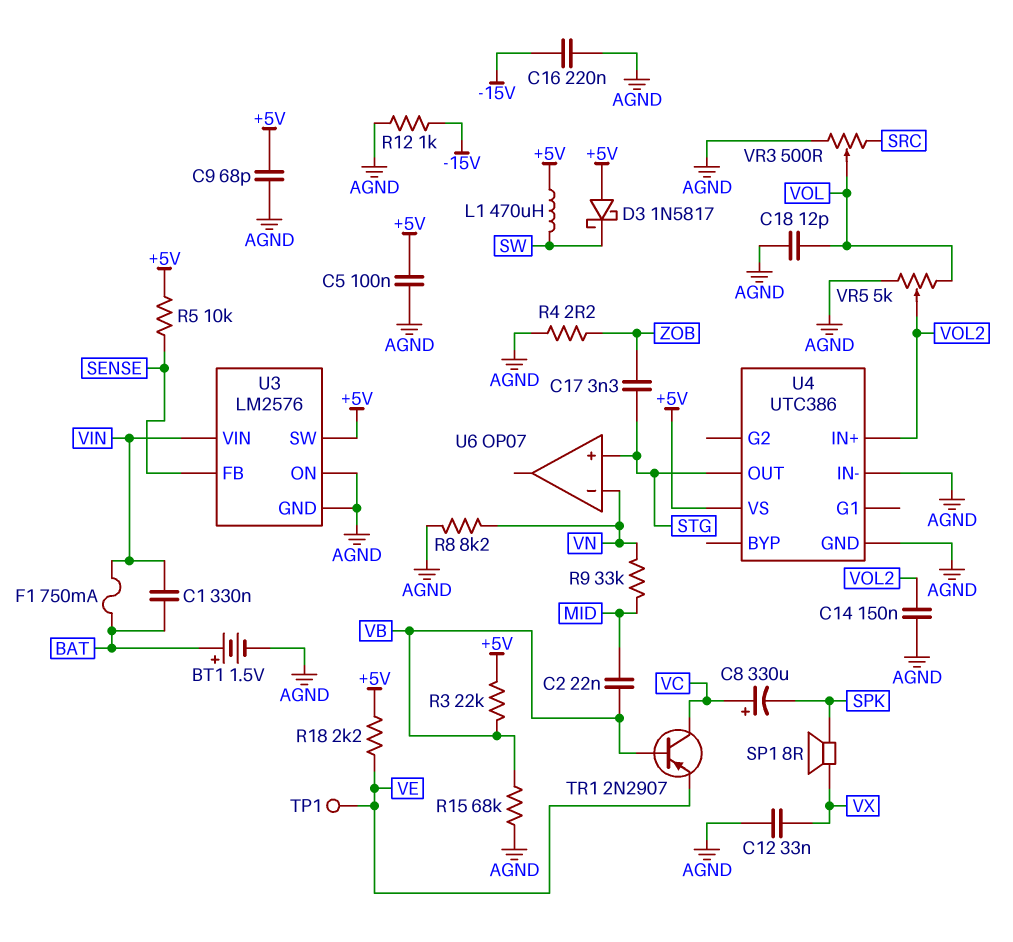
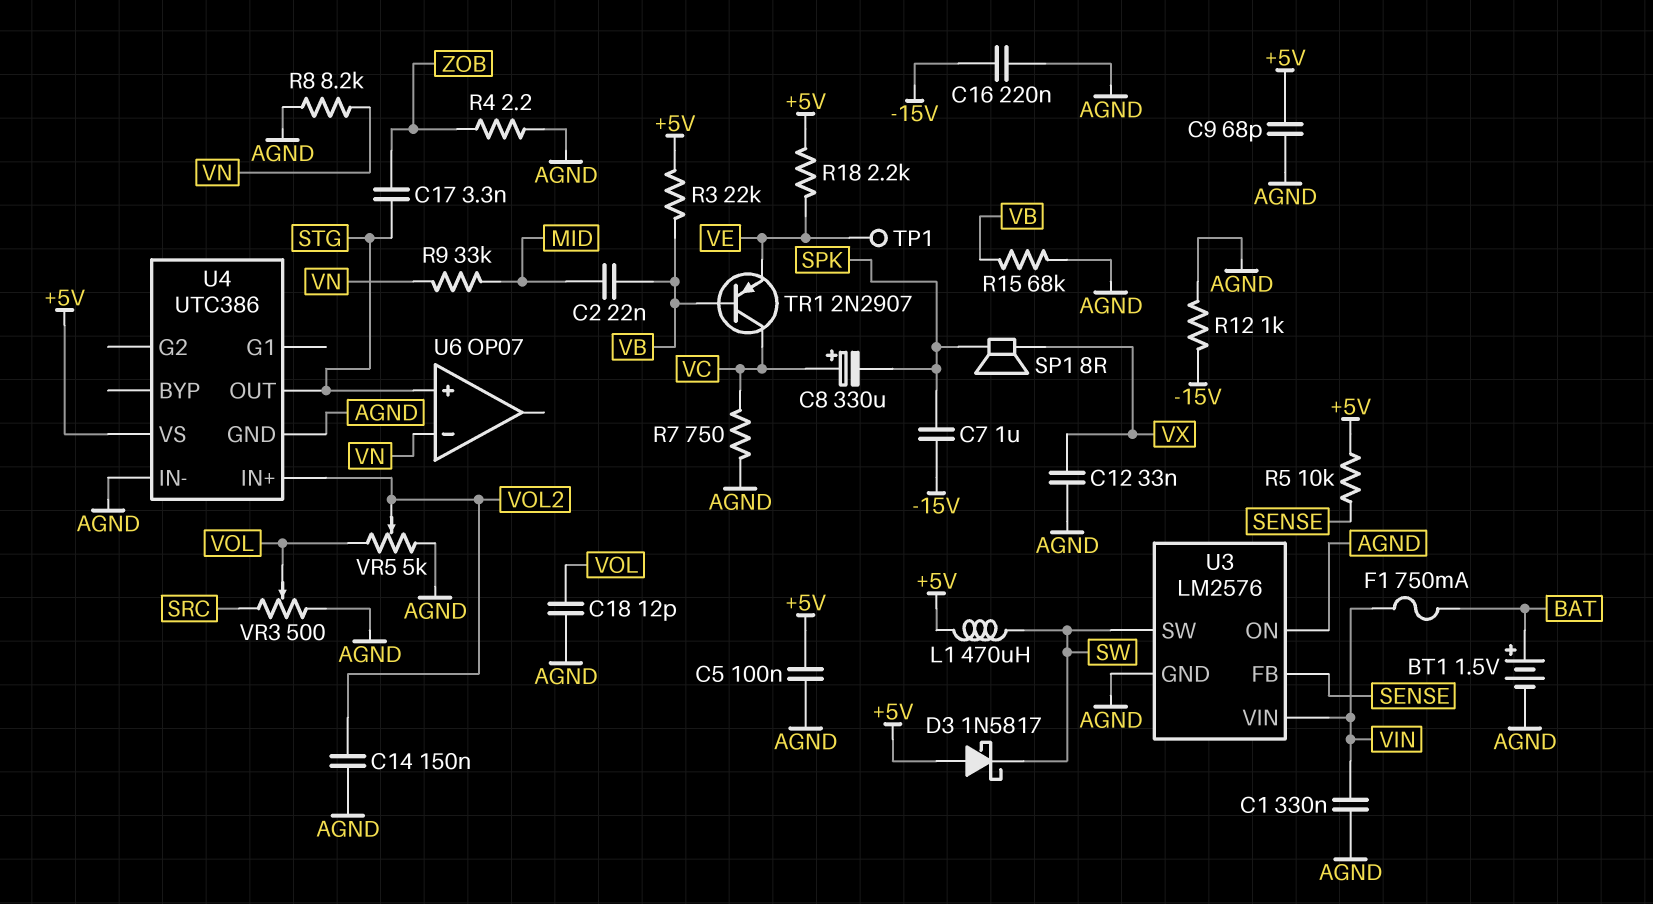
C1: 330nF (BAT, VIN) -> 330nF (AGND, VIN)
C7: none -> 1uF (-15V, SPK)
R7: none -> 750 (AGND, VC)
U3 pin SW: +5V -> SW

